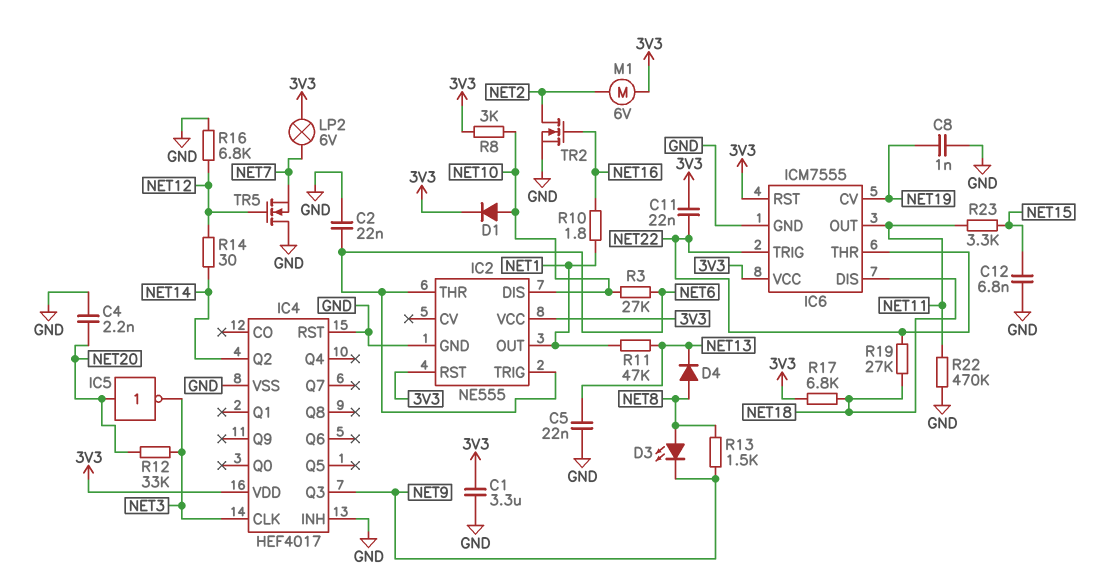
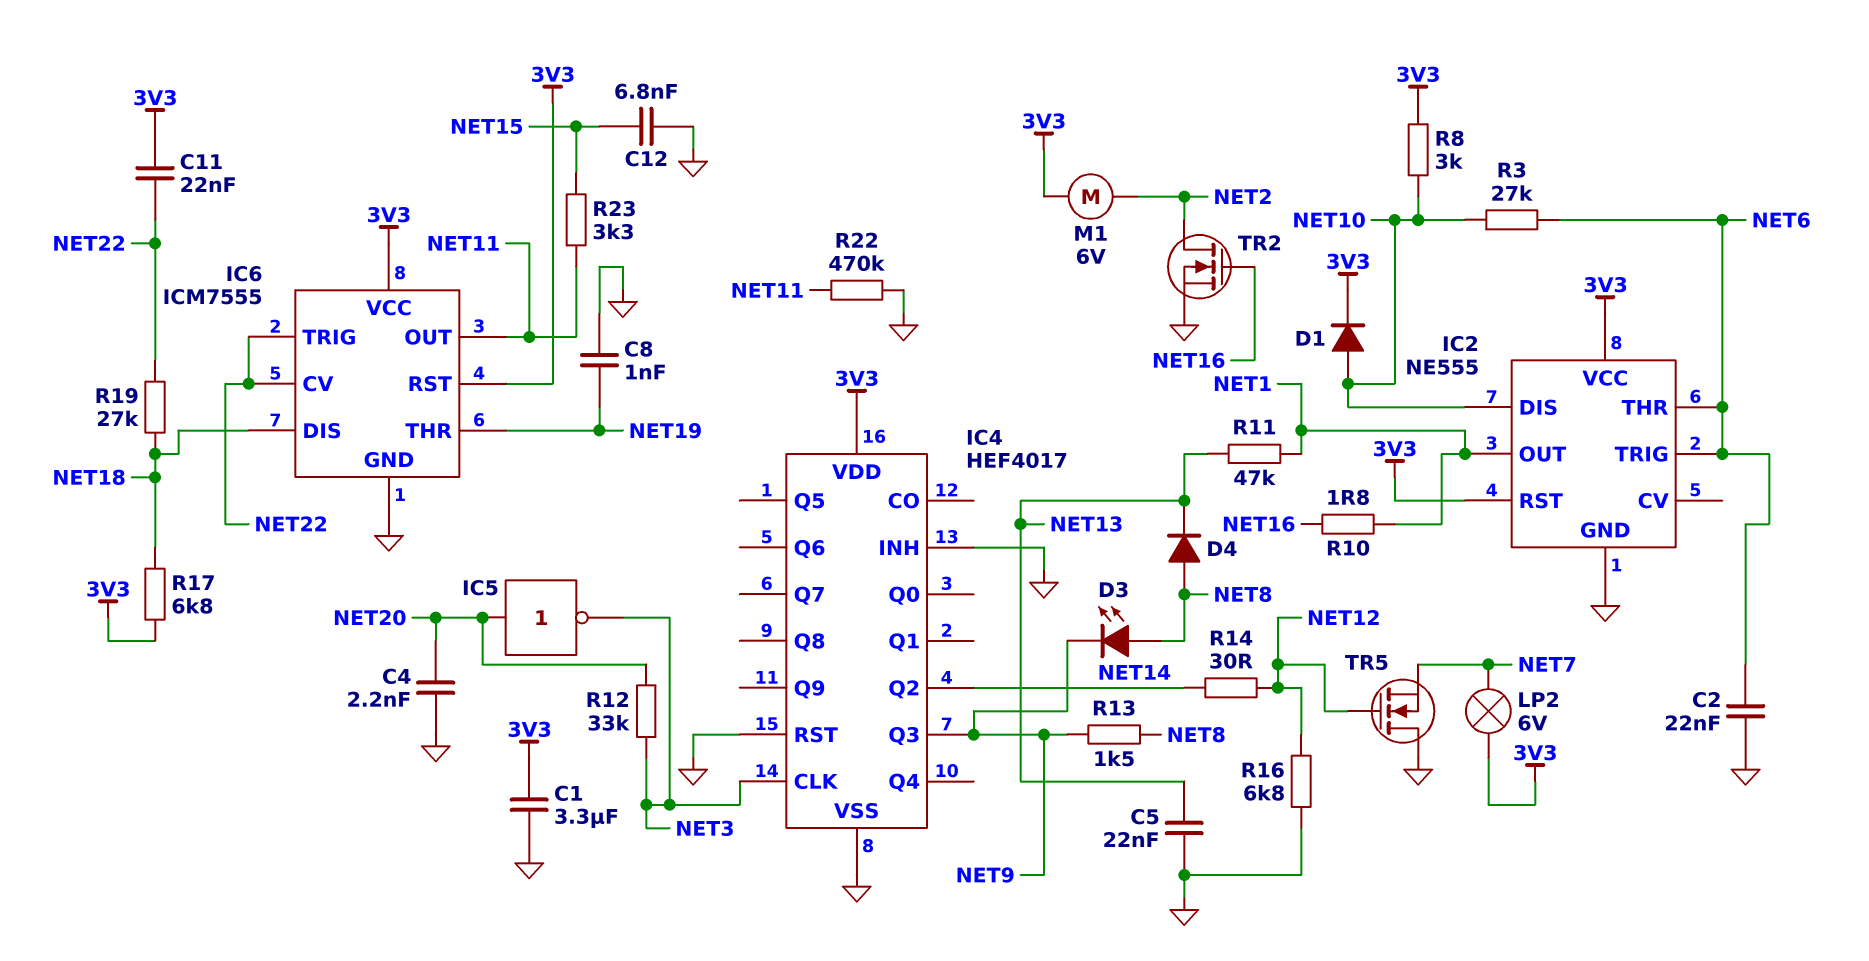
IC6 pin CV: NET19 -> NET22
IC6 pin THR: NET22 -> NET19

